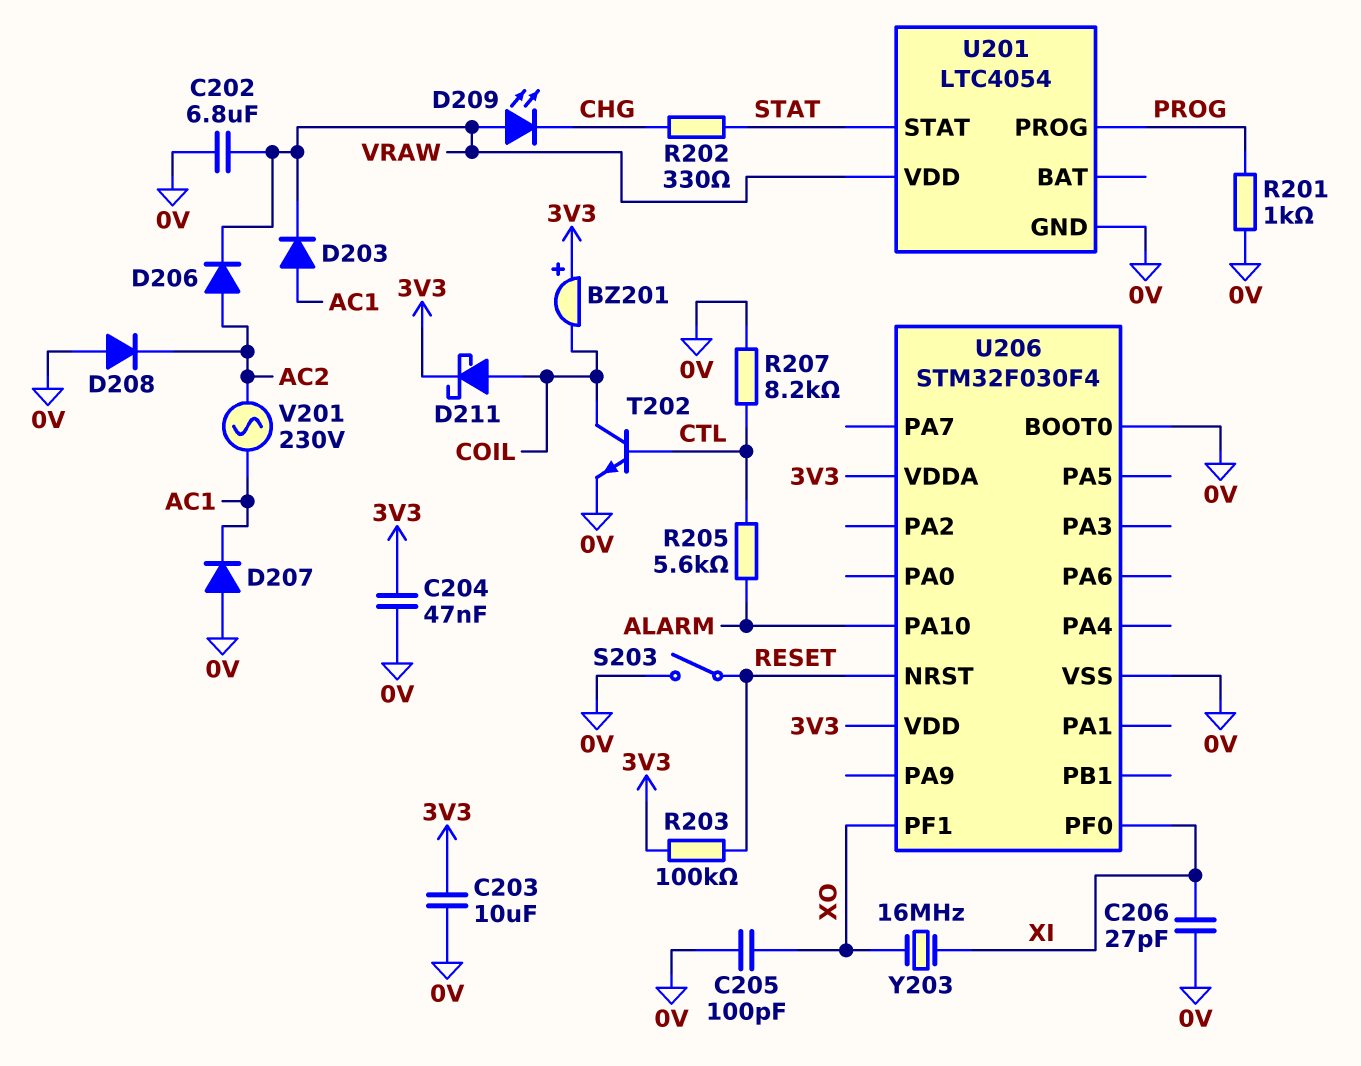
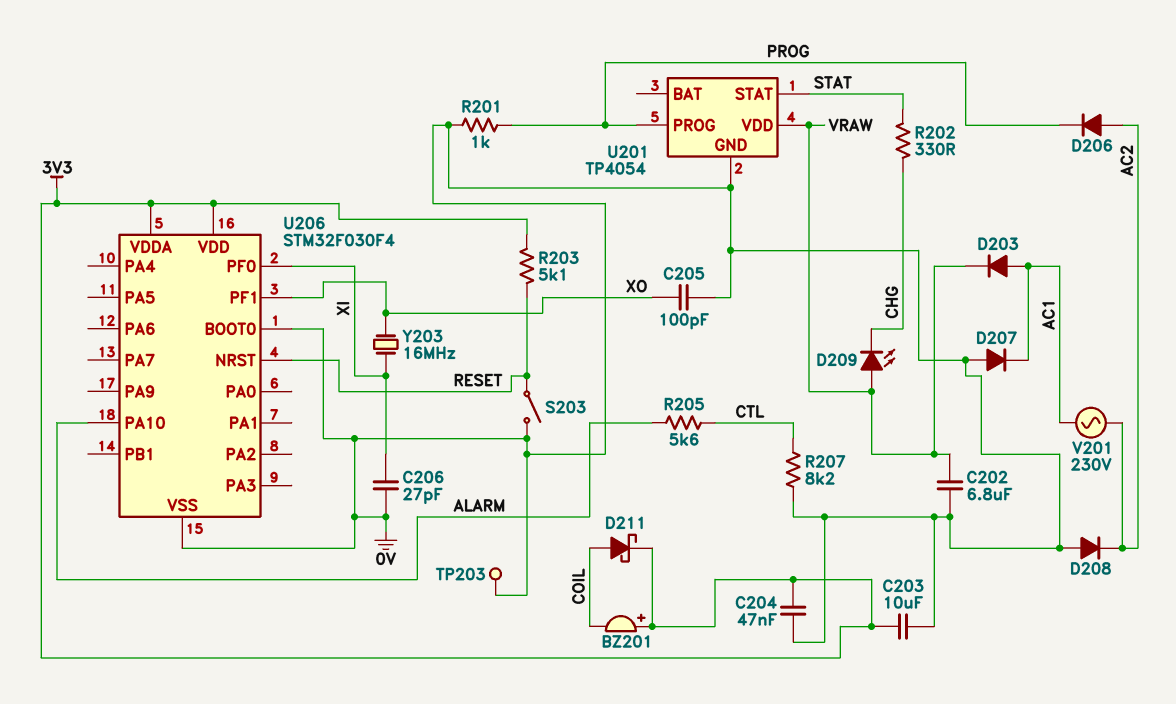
D206: diode (A AC2, K VRAW) -> diode (A AC2, K PROG)
R203: 100k (3V3, RESET) -> 5.1k (3V3, RESET)
T202: NPN (B CTL, C COIL, E 0V) -> none
TP203: none -> test point (0V)
U201: LTC4054 -> TP4054

